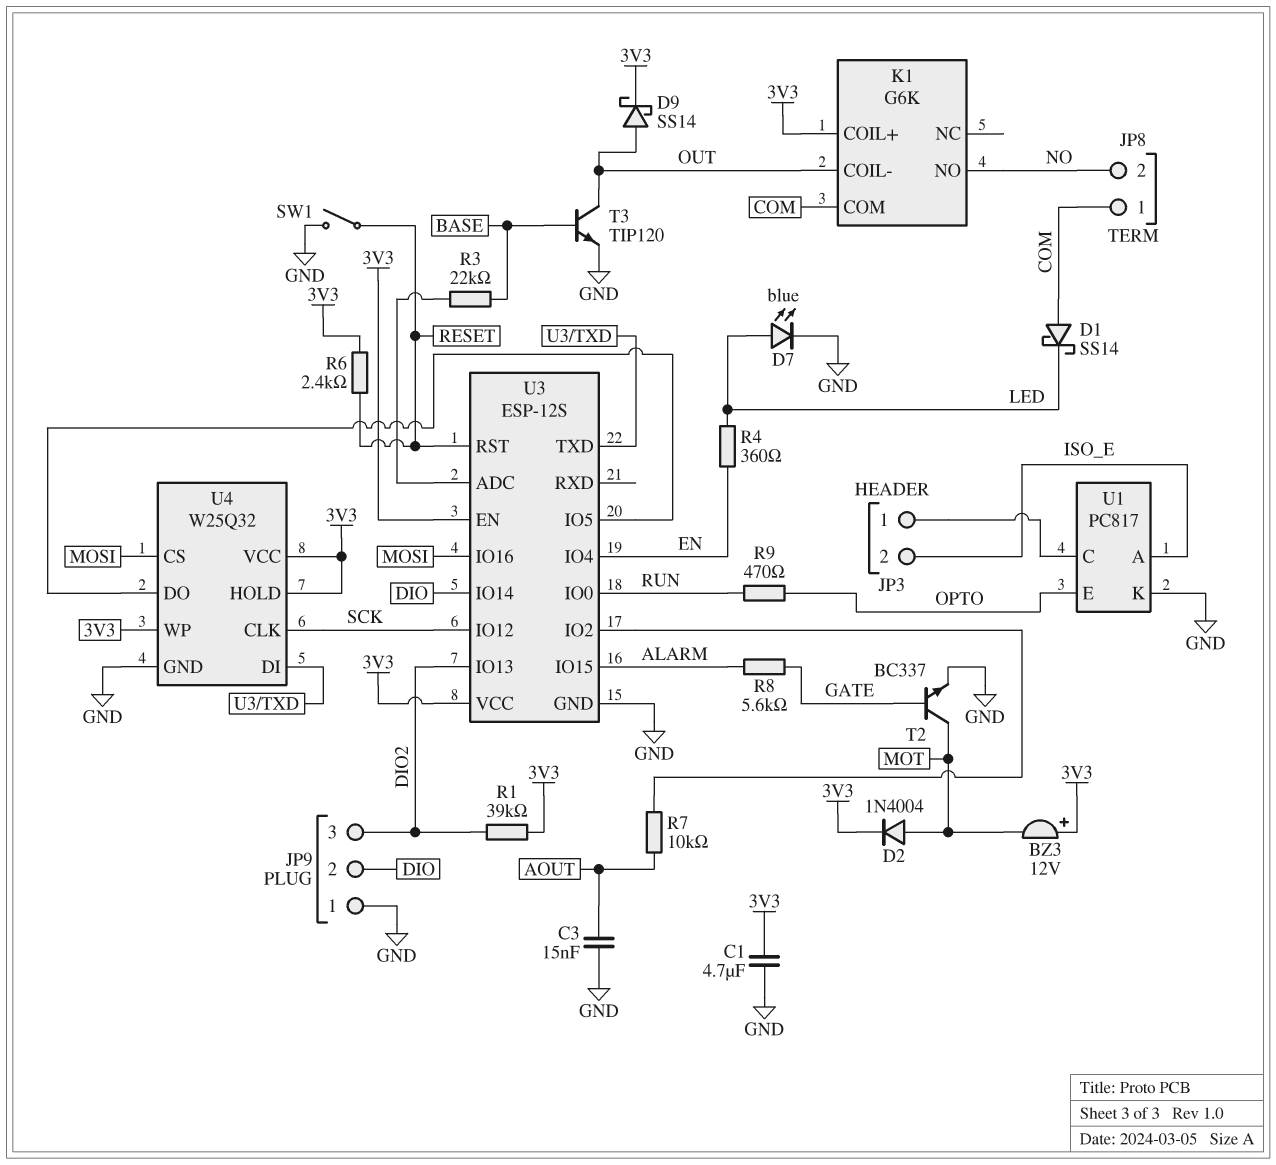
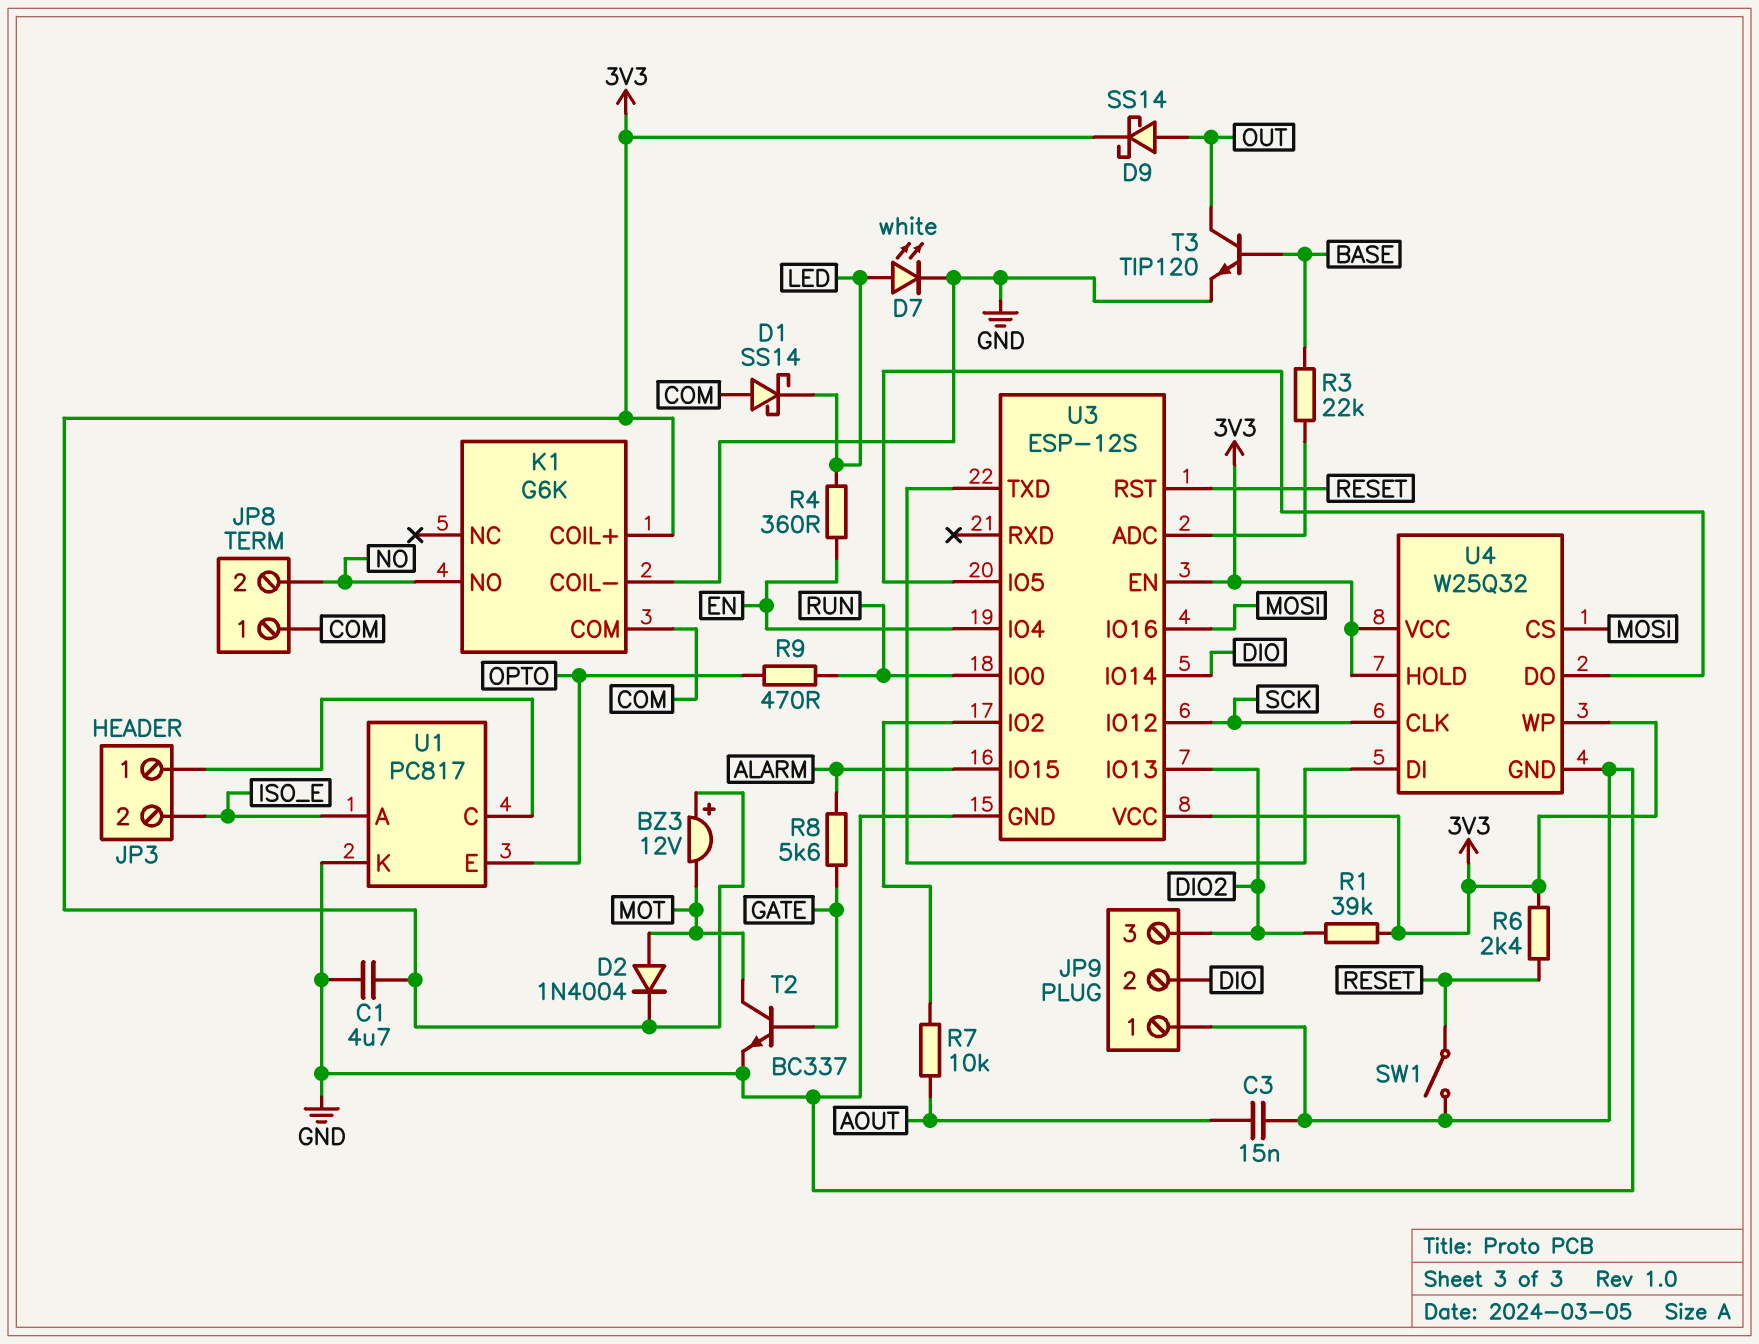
D7: LED blue (A LED, K GND) -> LED white (A LED, K GND)
K1 pin COIL-: OUT -> GND

